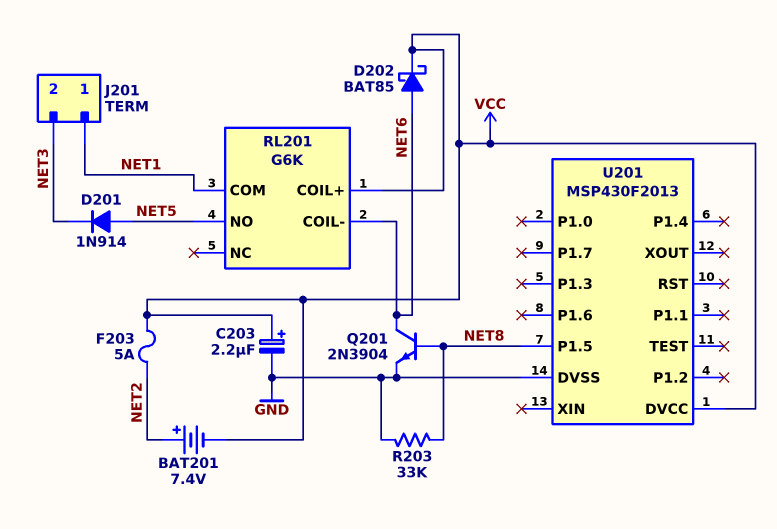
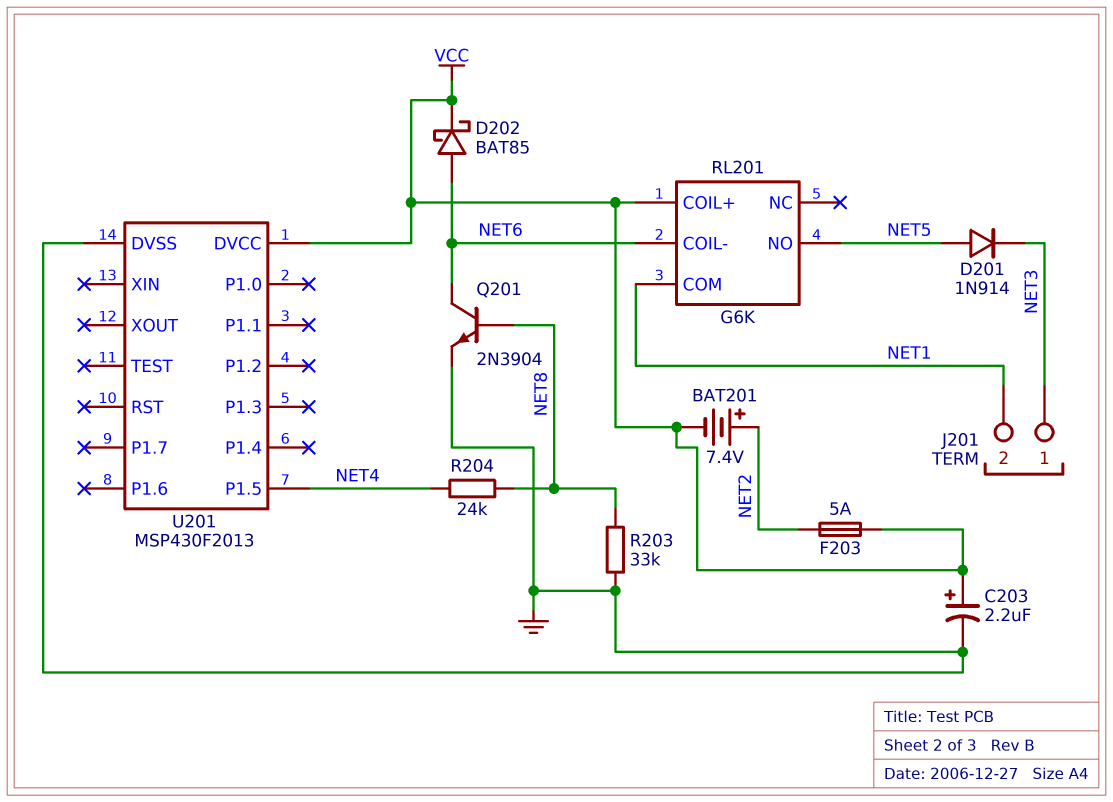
J201 pin 1: NET1 -> NET3
J201 pin 2: NET3 -> NET1
R204: none -> 24k (NET4, NET8)
U201 pin P1.5: NET8 -> NET4

